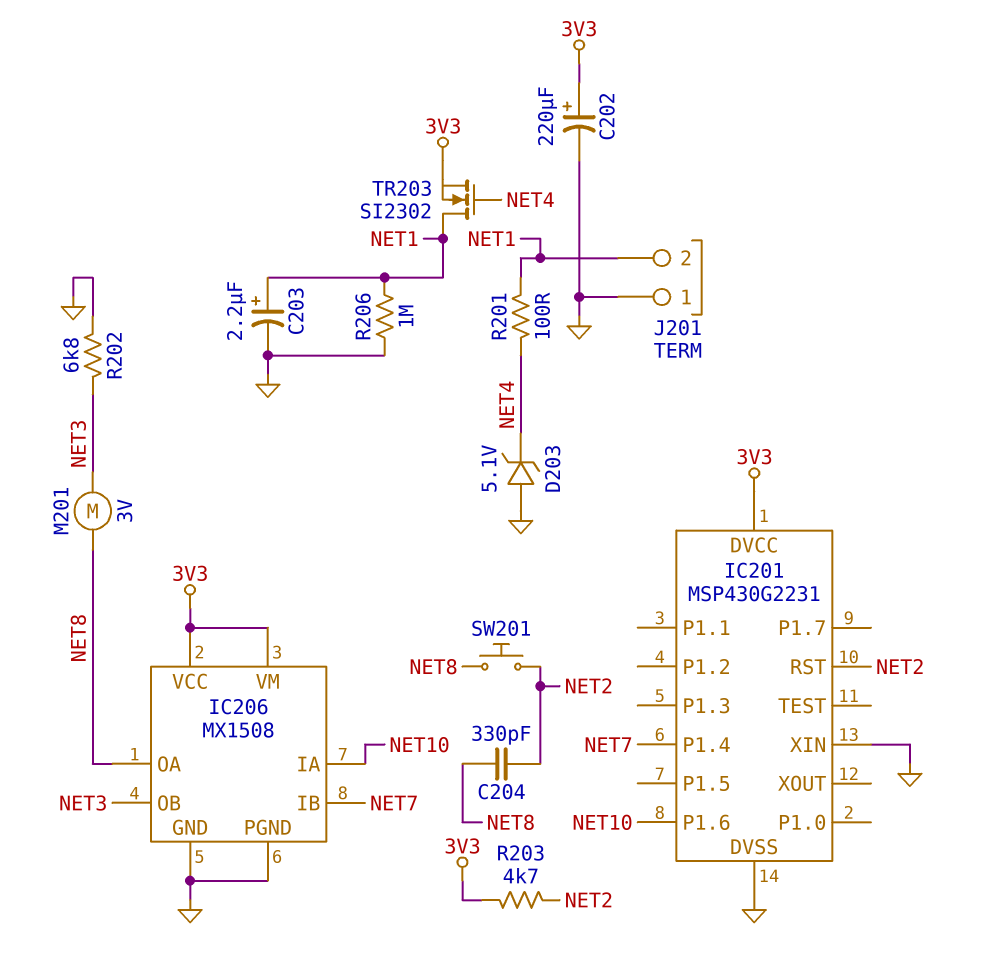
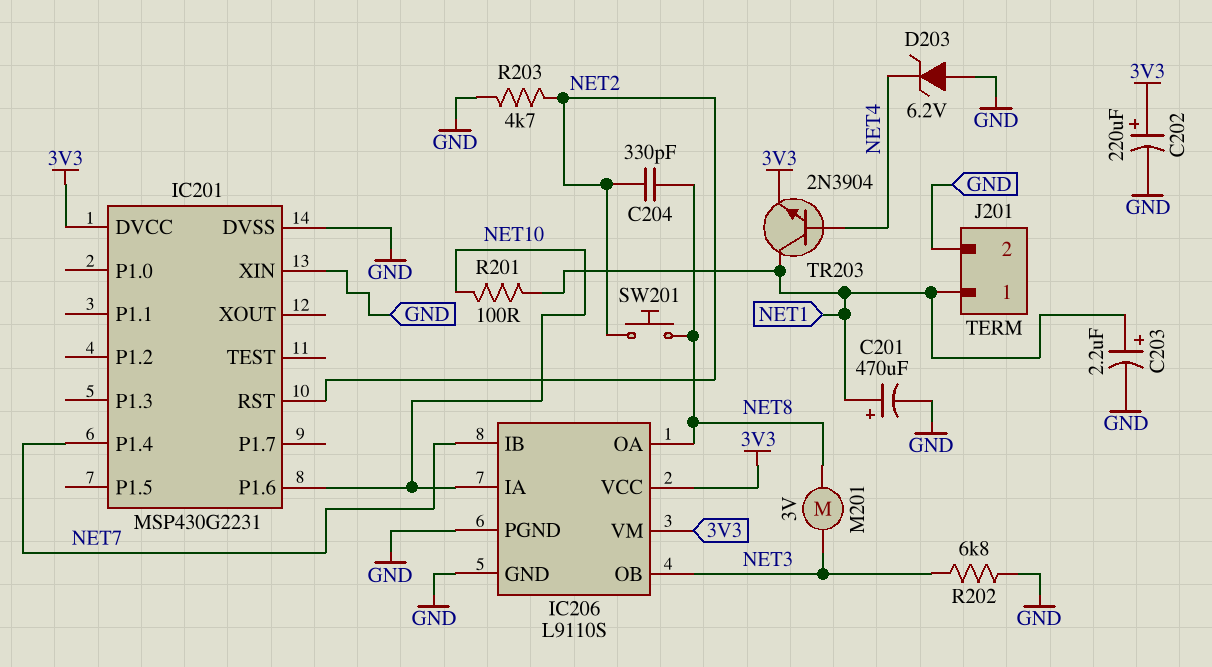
C201: none -> 470uF (plus NET1, minus GND)
D203: zener 5.1V (A GND, K NET4) -> zener 6.2V (A GND, K NET4)
IC206: MX1508 -> L9110S
J201 pin 1: GND -> NET1
J201 pin 2: NET1 -> GND
R201: 100 (NET1, NET4) -> 100 (NET1, NET10)
R203: 4.7k (3V3, NET2) -> 4.7k (GND, NET2)
R206: 1M (GND, NET1) -> none
TR203: NMOS SI2302 (G NET4, D NET1, S 3V3) -> NPN 2N3904 (B NET4, C NET1, E 3V3)

